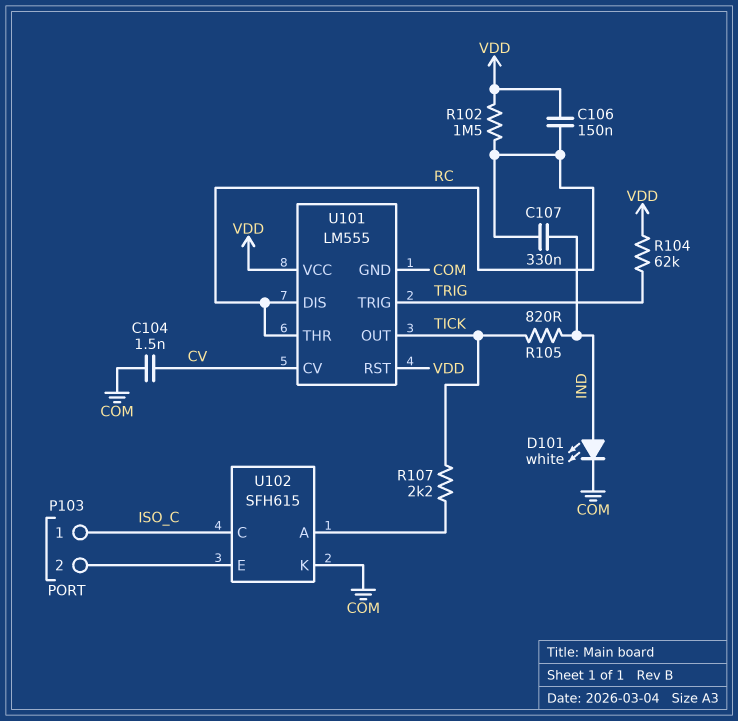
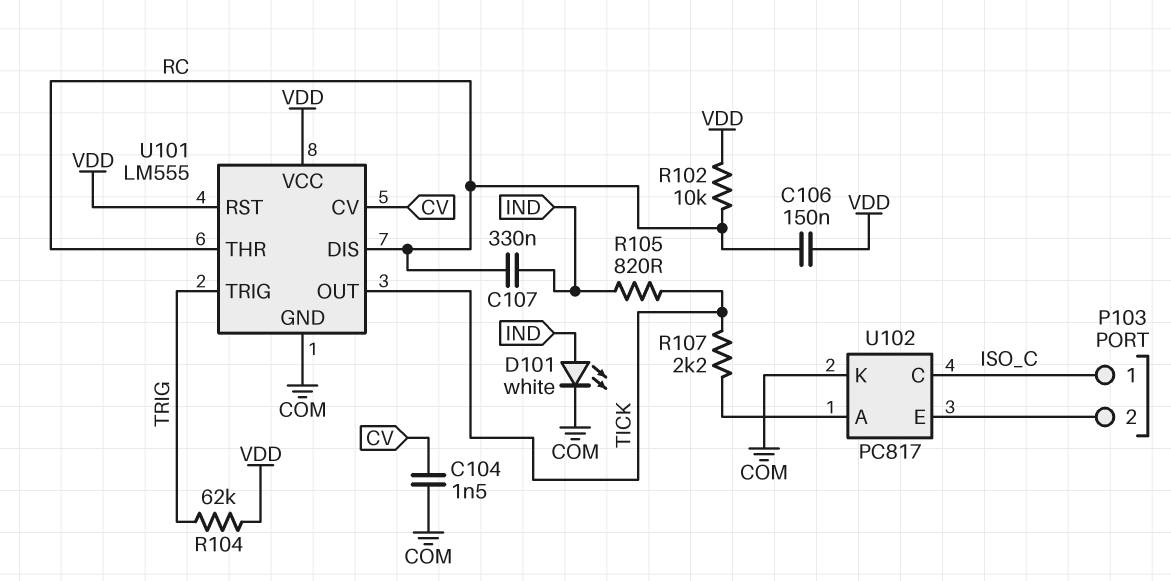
R102: 1.5M (RC, VDD) -> 10k (RC, VDD)
U102: SFH615 -> PC817

